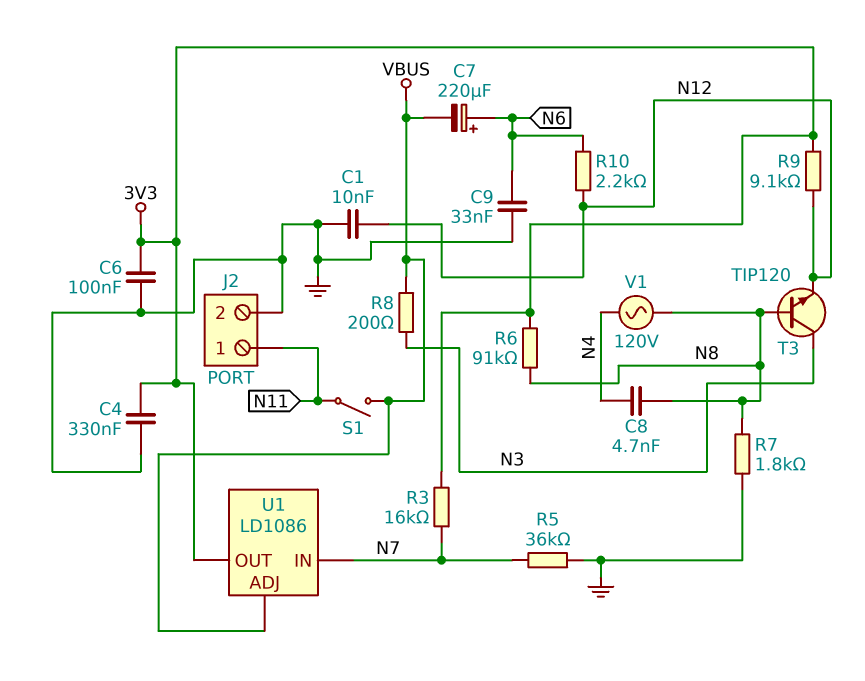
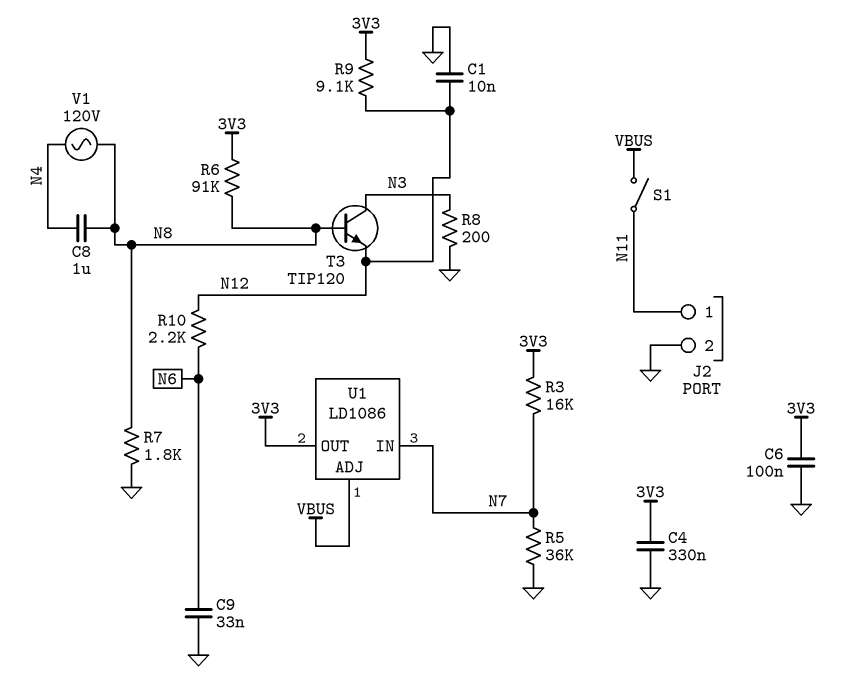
C7: 220uF (plus N6, minus VBUS) -> none
C8: 4.7nF (N4, N8) -> 1uF (N4, N8)
R8: 200 (N3, VBUS) -> 200 (GND, N3)

